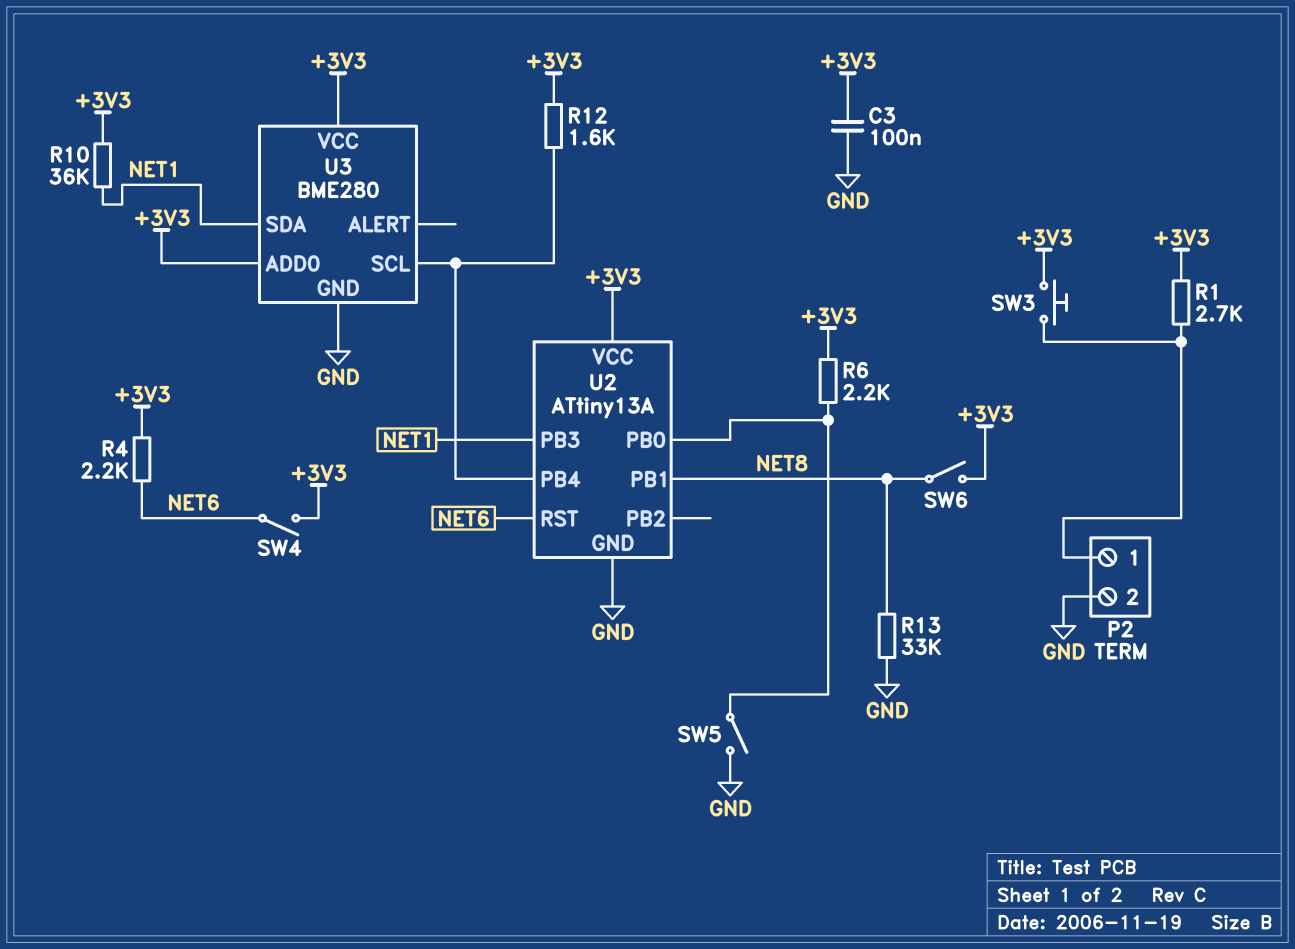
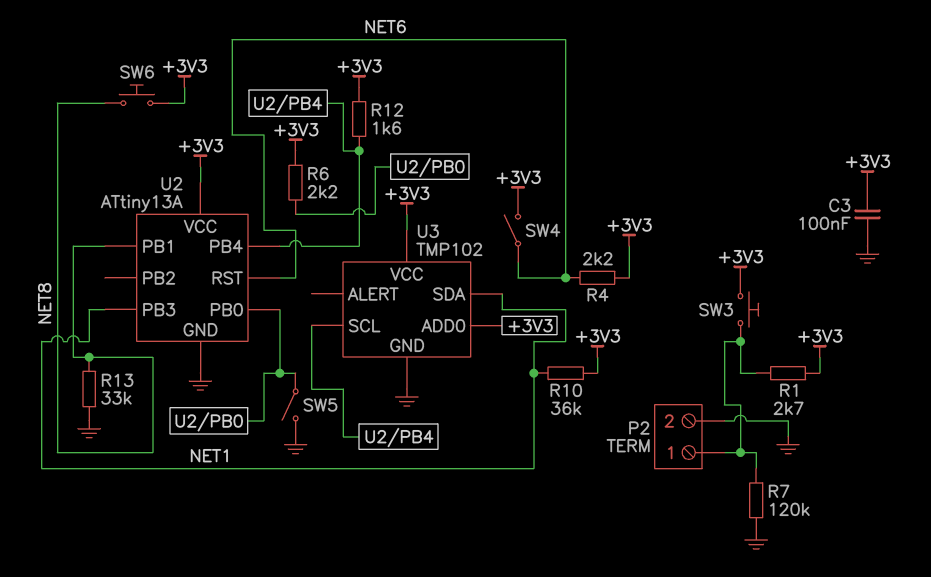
R7: none -> 120k (GND, P2/1)
SW6: switch (+3V3, NET8) -> button (+3V3, NET8)
U3: BME280 -> TMP102

